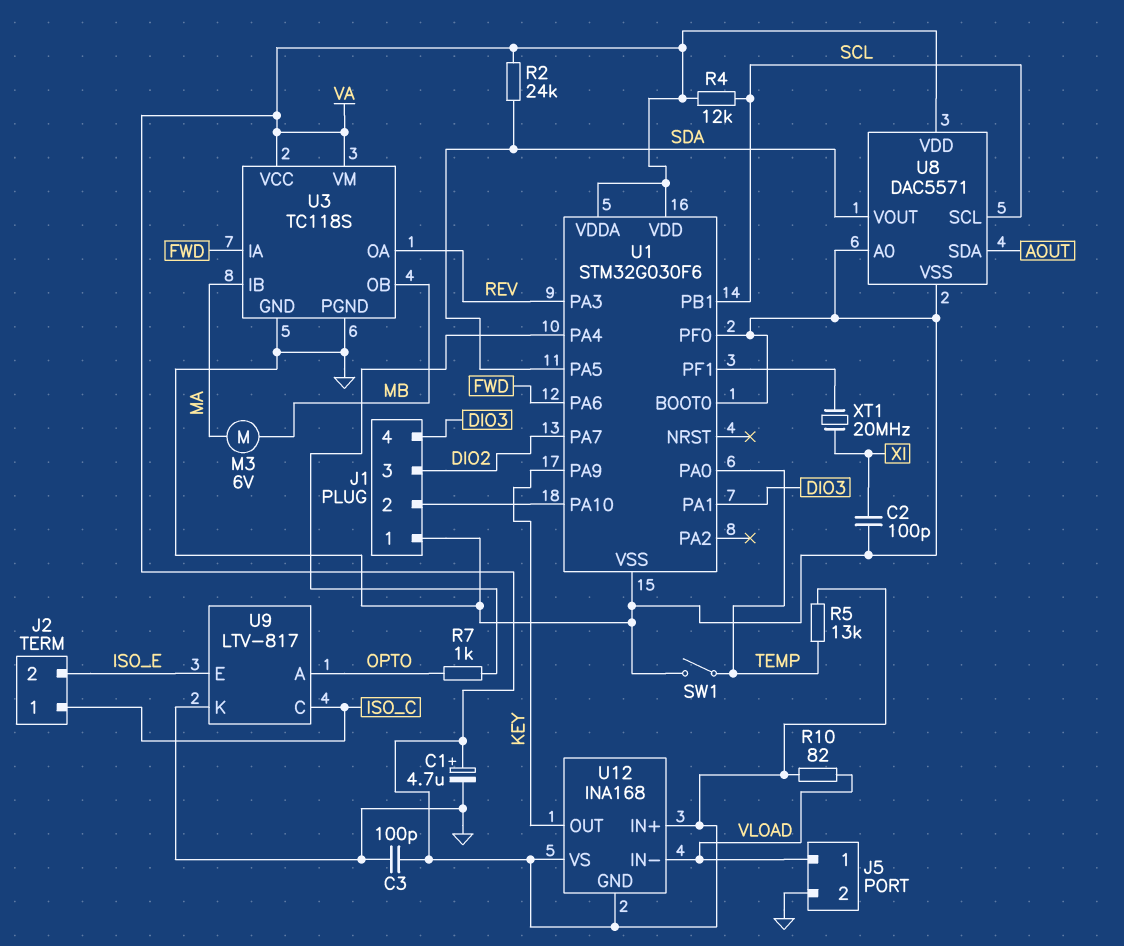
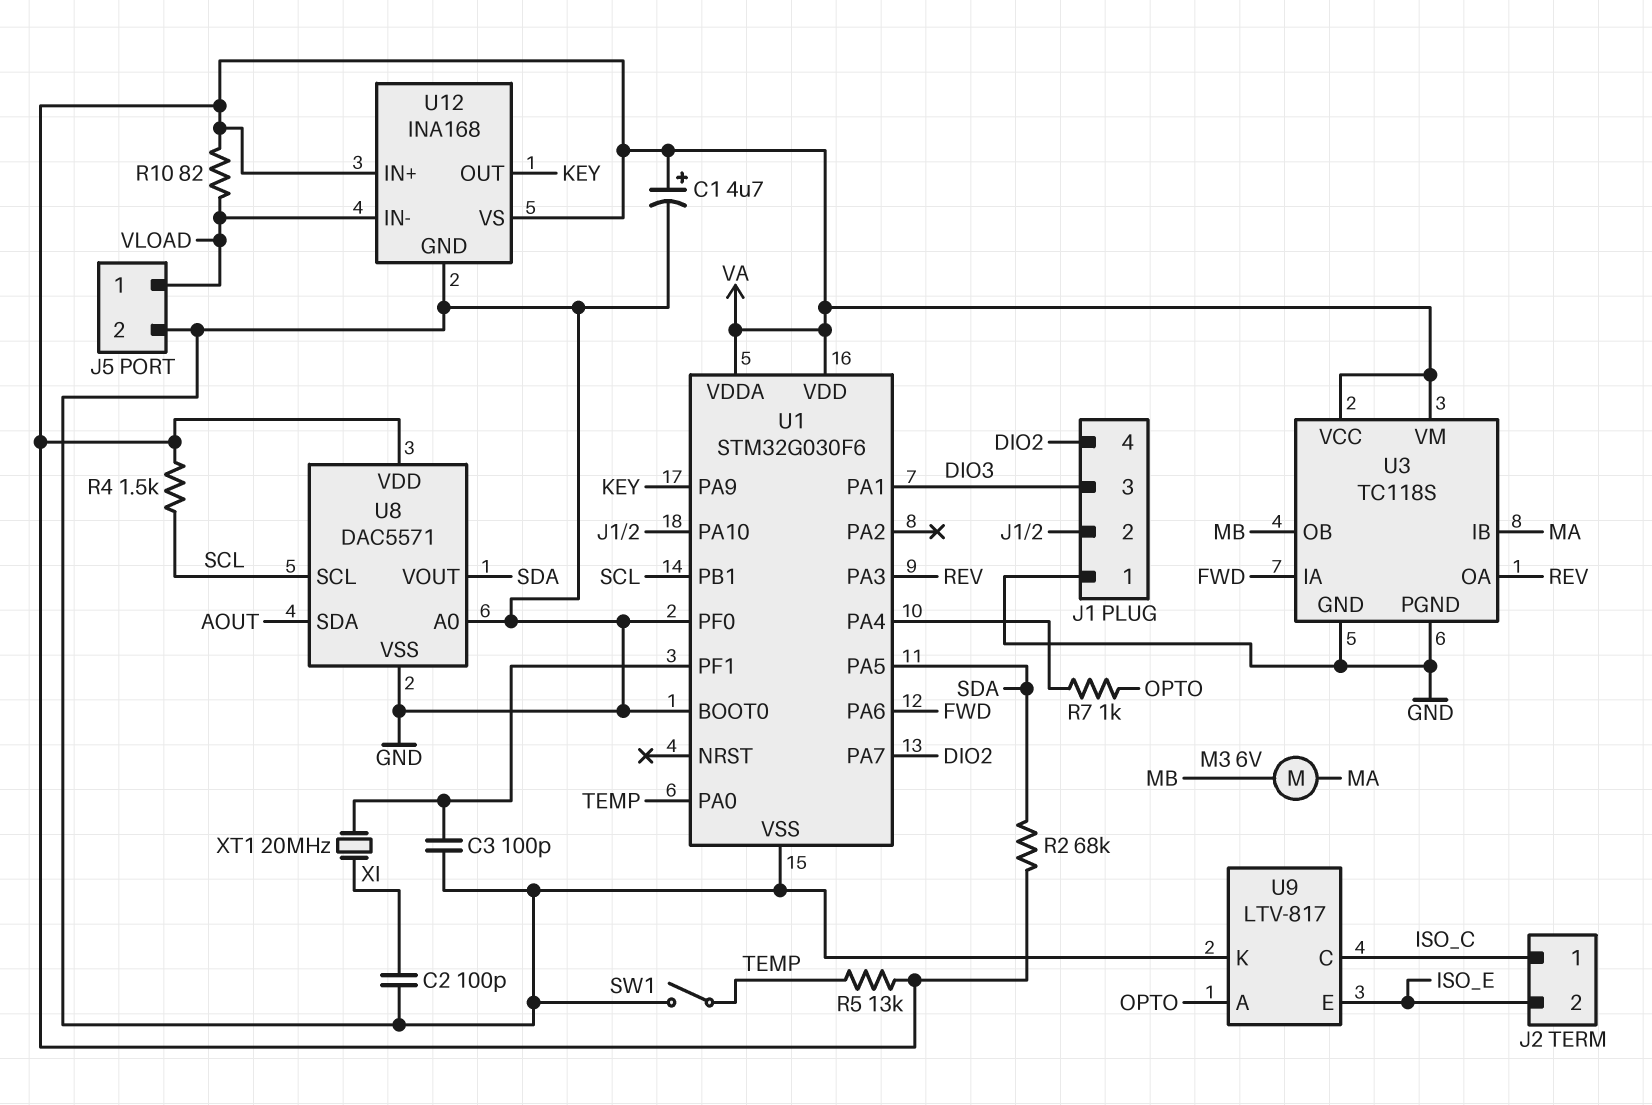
C3: 100pF (GND, VA) -> 100pF (GND, U1/PF1)
J1 pin 3: DIO2 -> DIO3
J1 pin 4: DIO3 -> DIO2
R2: 24k (SDA, VA) -> 68k (SDA, VA)
R4: 12k (SCL, VA) -> 1.5k (SCL, VA)
U12 pin GND: VA -> GND

